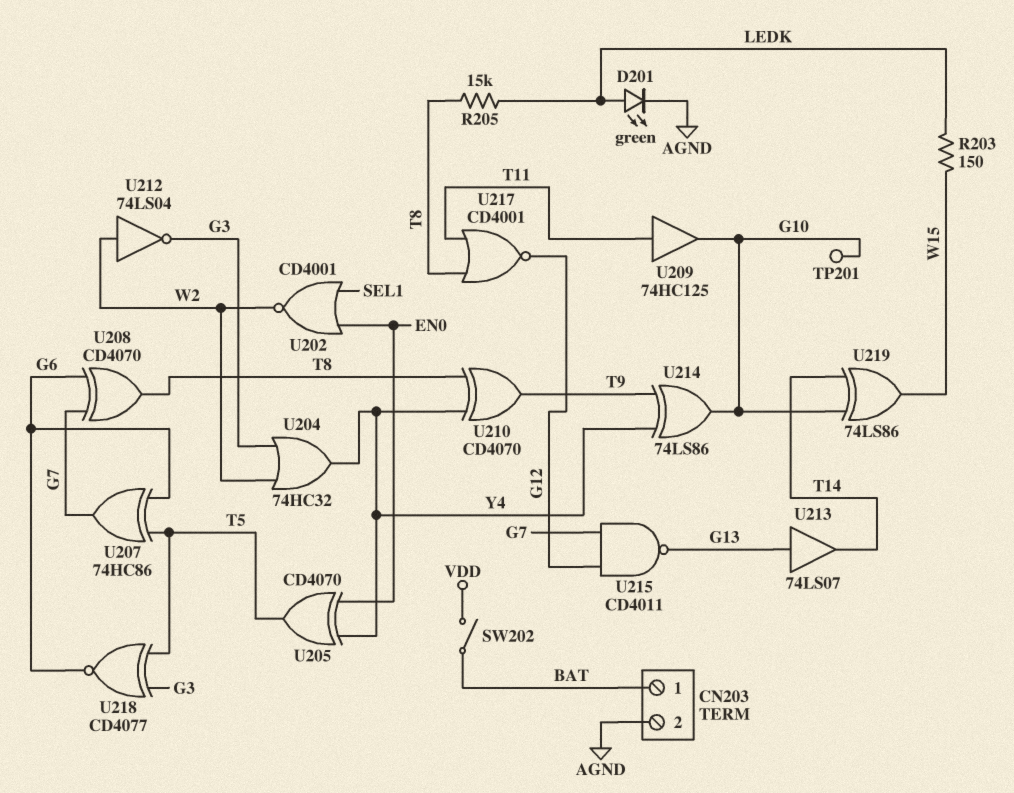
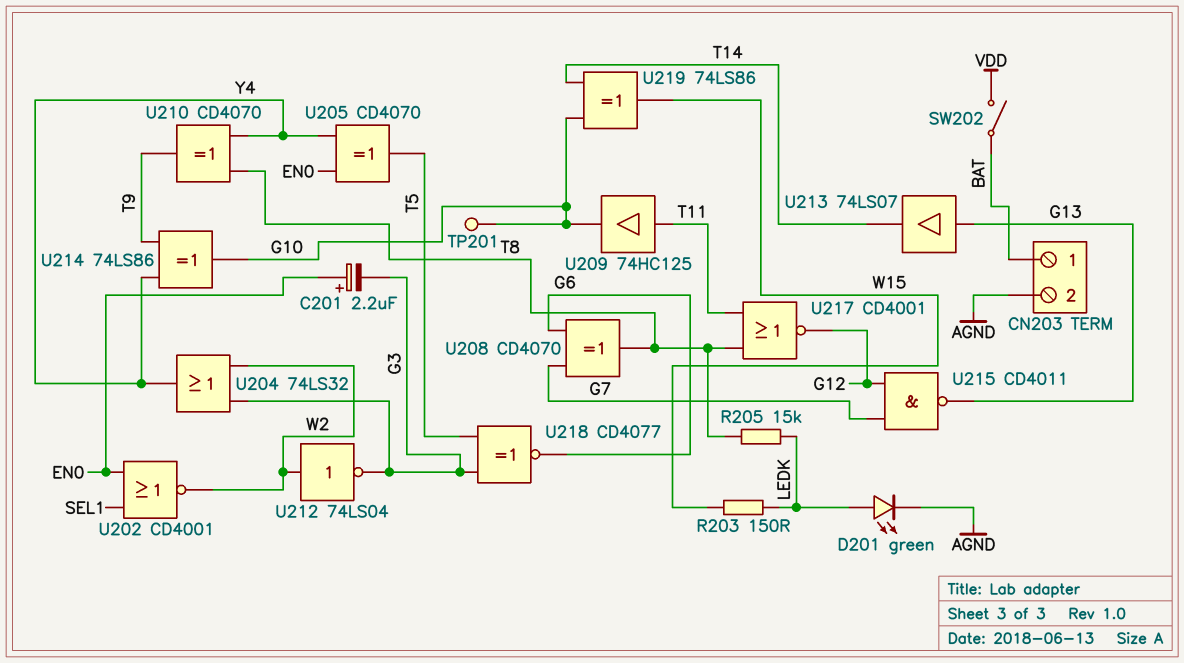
C201: none -> 2.2uF (plus EN0, minus G3)
U204: OR 74HC32 (in G3, in W2, out Y4) -> OR 74LS32 (in G3, in W2, out Y4)
U207: XOR 74HC86 (in G6, in T5, out G7) -> none

